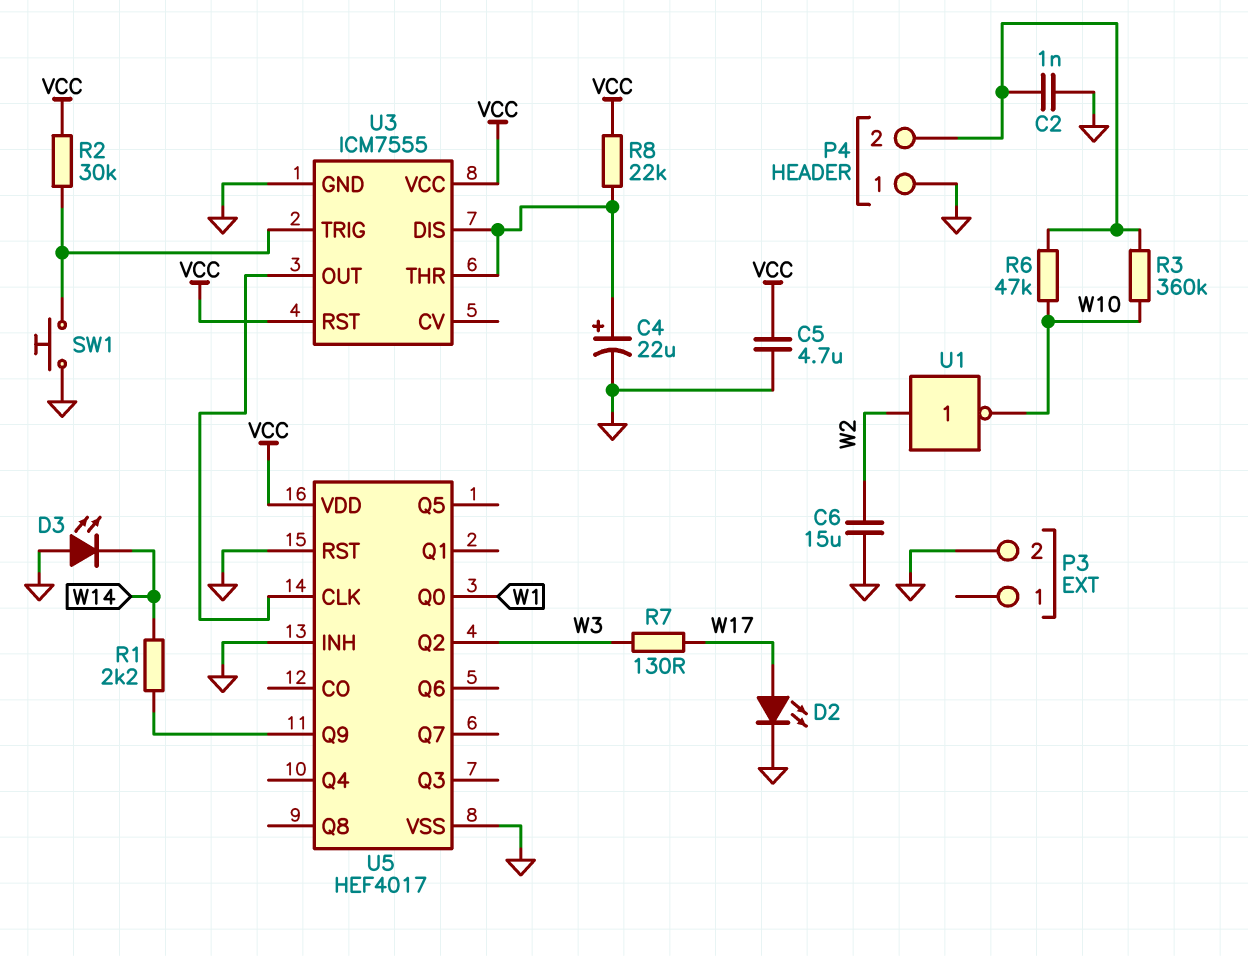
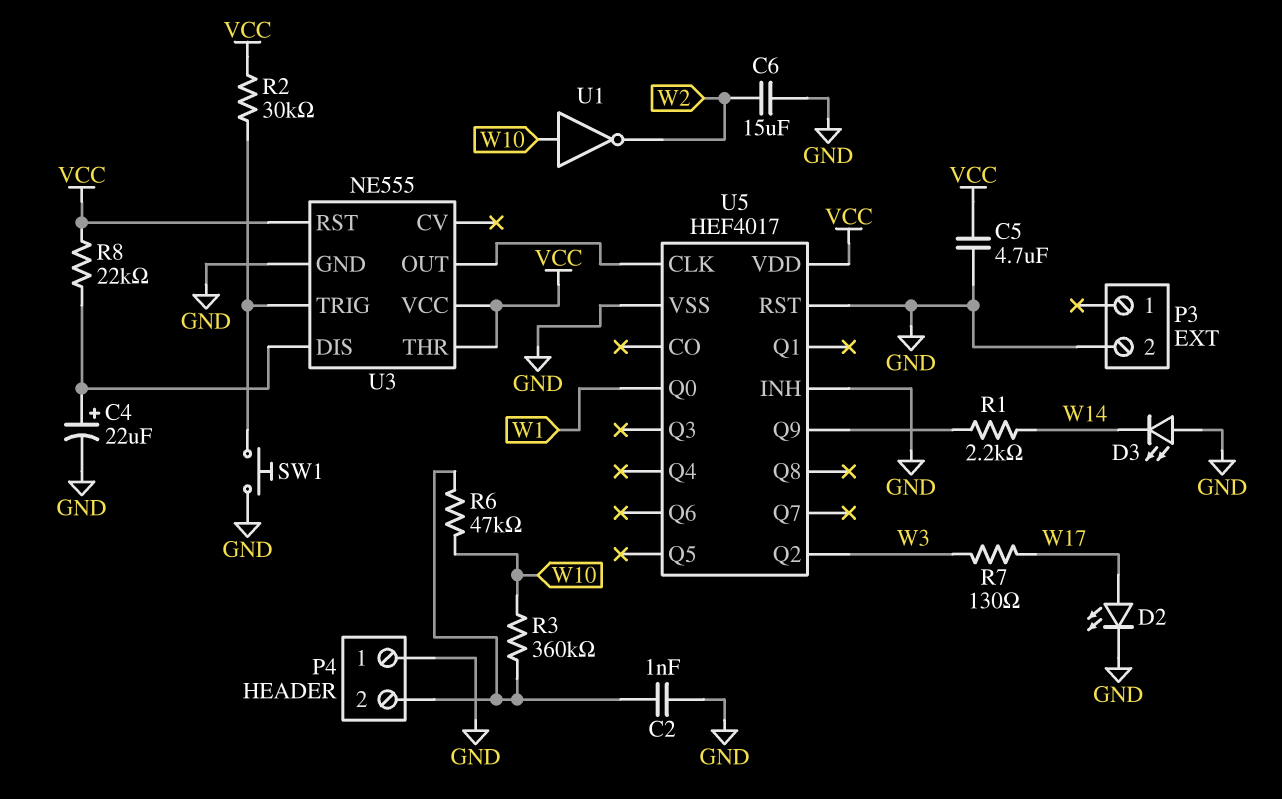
U1: NOT (in W2, out W10) -> NOT (in W10, out W2)
U3: ICM7555 -> NE555
U3 pin THR: U3/DIS -> VCC

